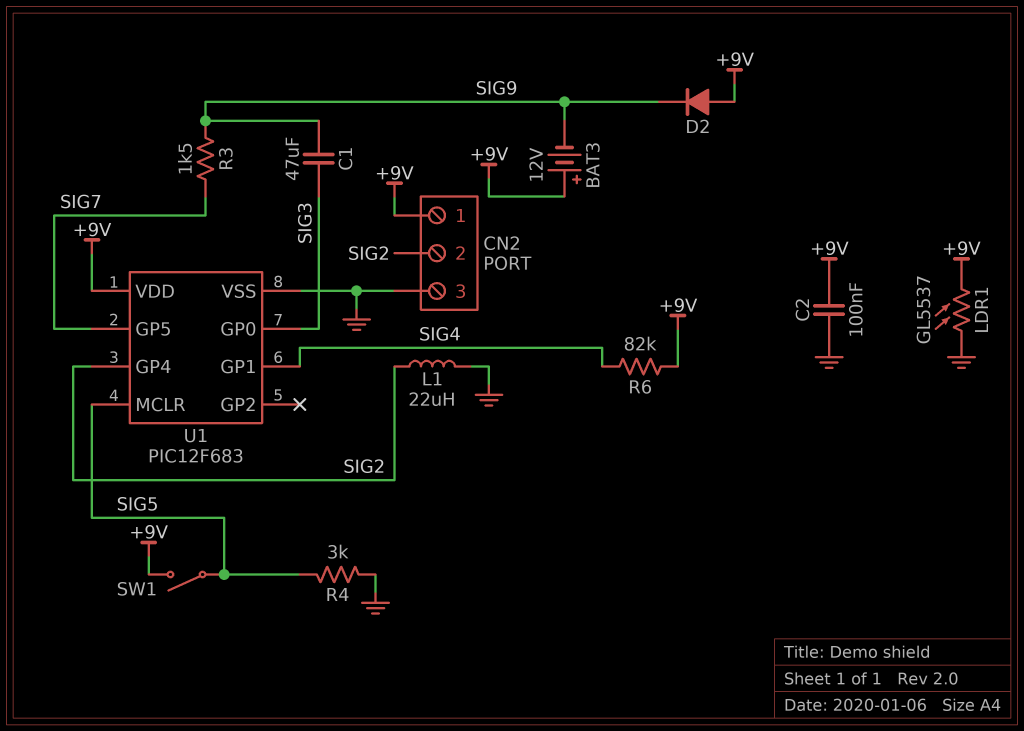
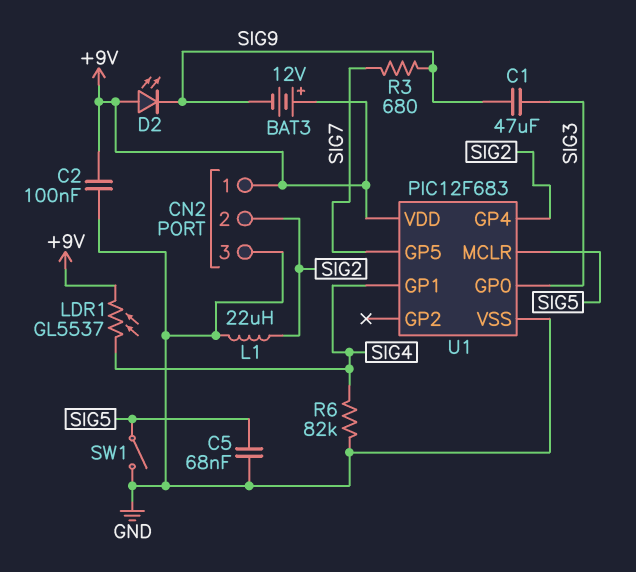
C5: none -> 68nF (GND, SIG5)
D2: diode (A +9V, K SIG9) -> LED (A +9V, K SIG9)
LDR1: GL5537 (+9V, GND) -> GL5537 (+9V, SIG4)
R3: 1.5k (SIG7, SIG9) -> 680 (SIG7, SIG9)
R4: 3k (GND, SIG5) -> none
R6: 82k (+9V, SIG4) -> 82k (GND, SIG4)
SW1: switch (+9V, SIG5) -> switch (GND, SIG5)

